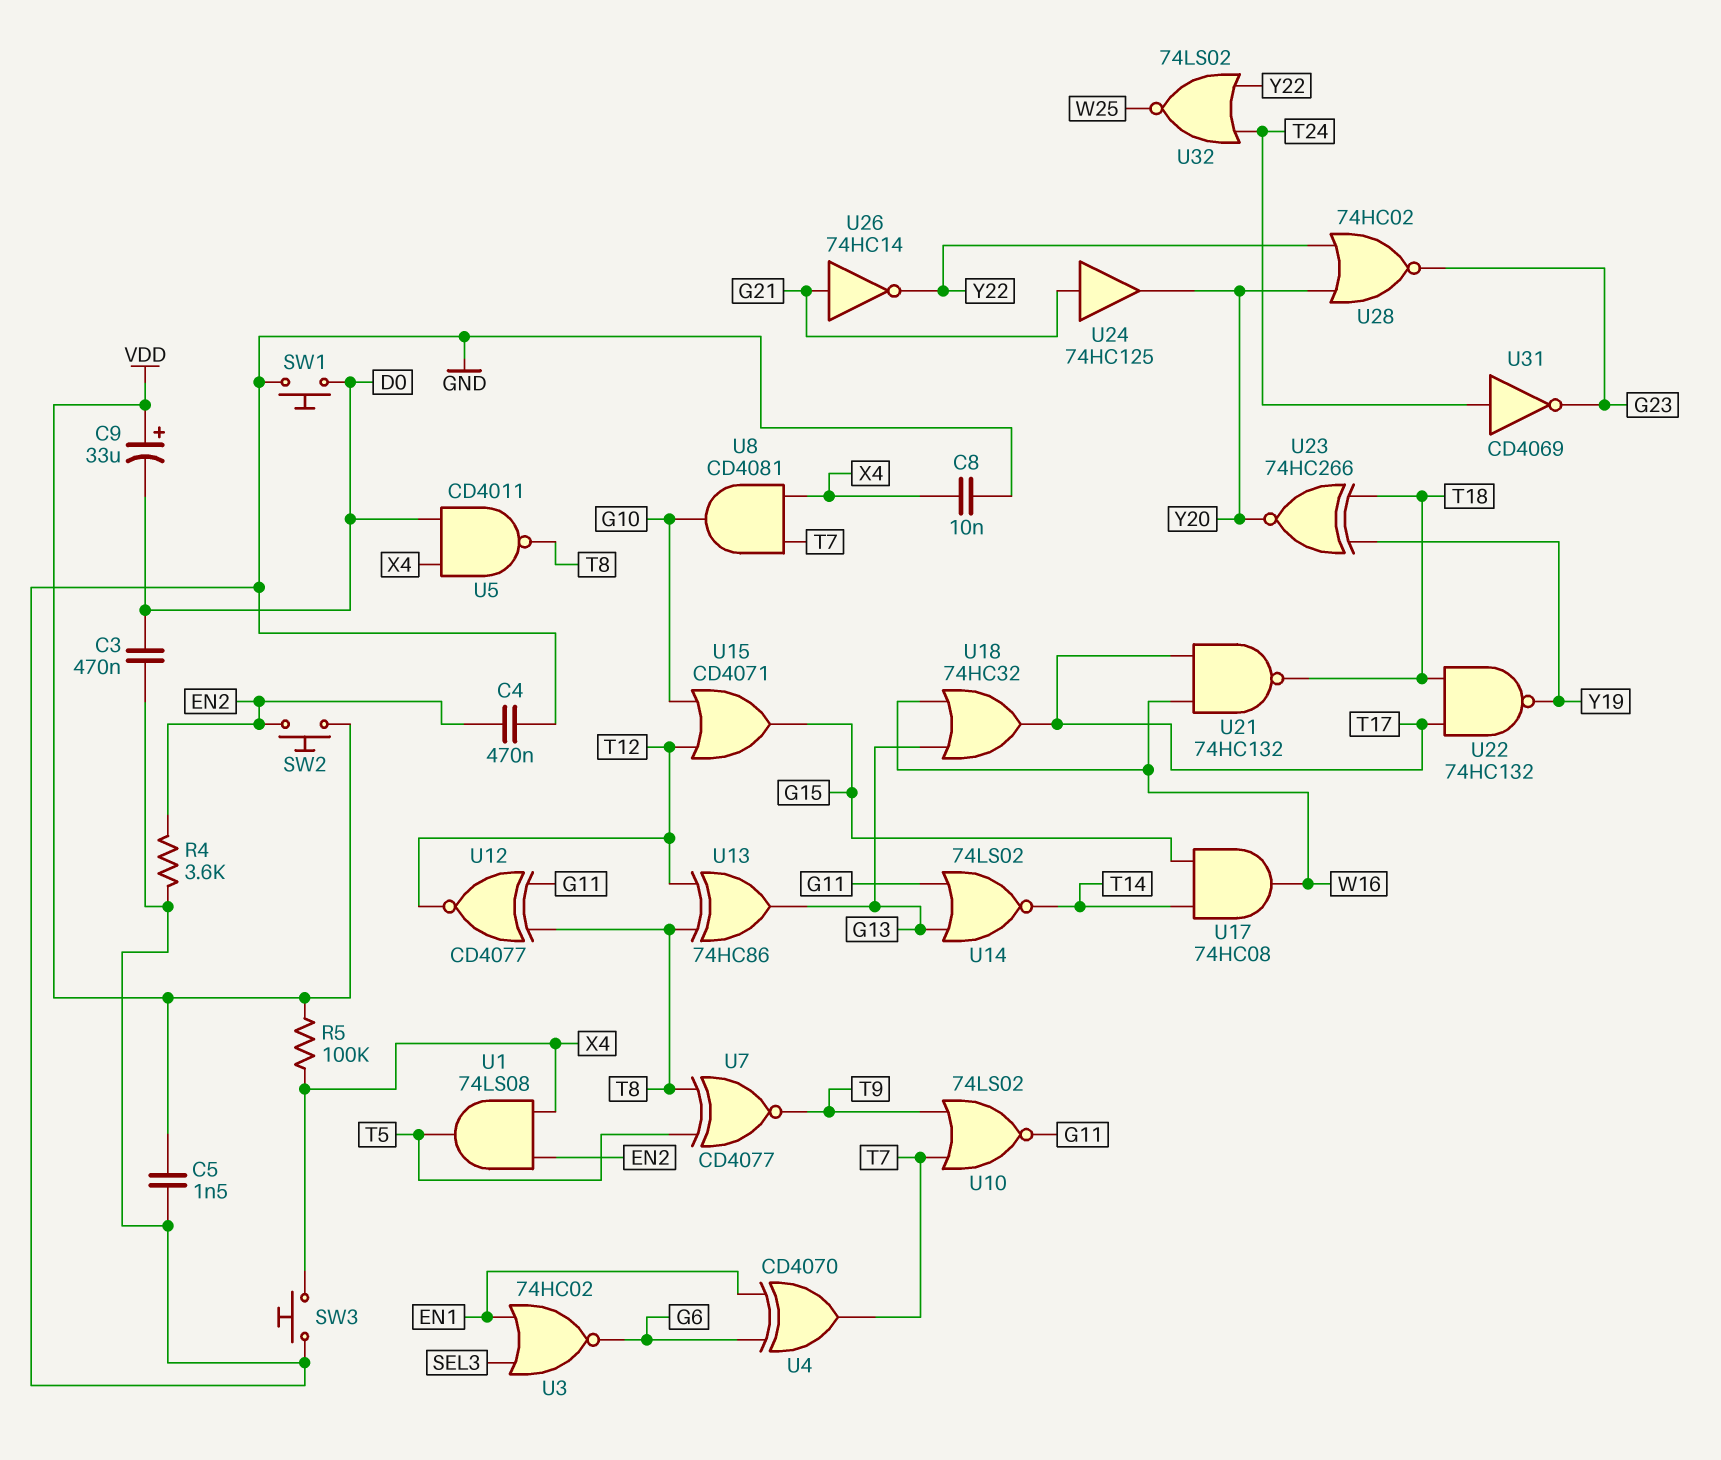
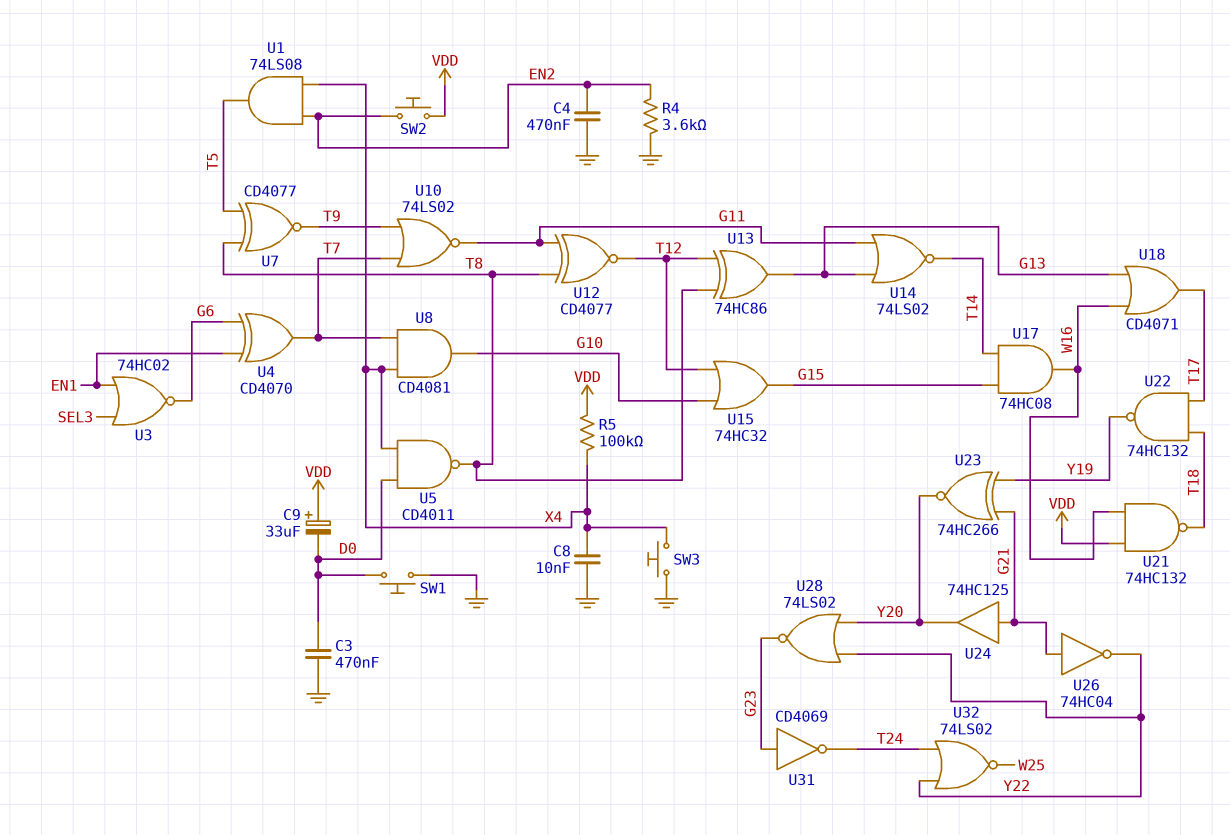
C5: 1.5nF (GND, VDD) -> none
U15: OR CD4071 (in G10, in T12, out G15) -> OR 74HC32 (in G10, in T12, out G15)
U18: OR 74HC32 (in G13, in W16, out T17) -> OR CD4071 (in G13, in W16, out T17)
U21: NAND 74HC132 (in T17, in W16, out T18) -> NAND 74HC132 (in VDD, in W16, out T18)
U23: XNOR 74HC266 (in T18, in Y19, out Y20) -> XNOR 74HC266 (in G21, in Y19, out Y20)
U26: NOT 74HC14 (in G21, out Y22) -> NOT 74HC04 (in G21, out Y22)
U28: NOR 74HC02 (in Y20, in Y22, out G23) -> NOR 74LS02 (in Y20, in Y22, out G23)
U31: NOT CD4069 (in T24, out G23) -> NOT CD4069 (in G23, out T24)

